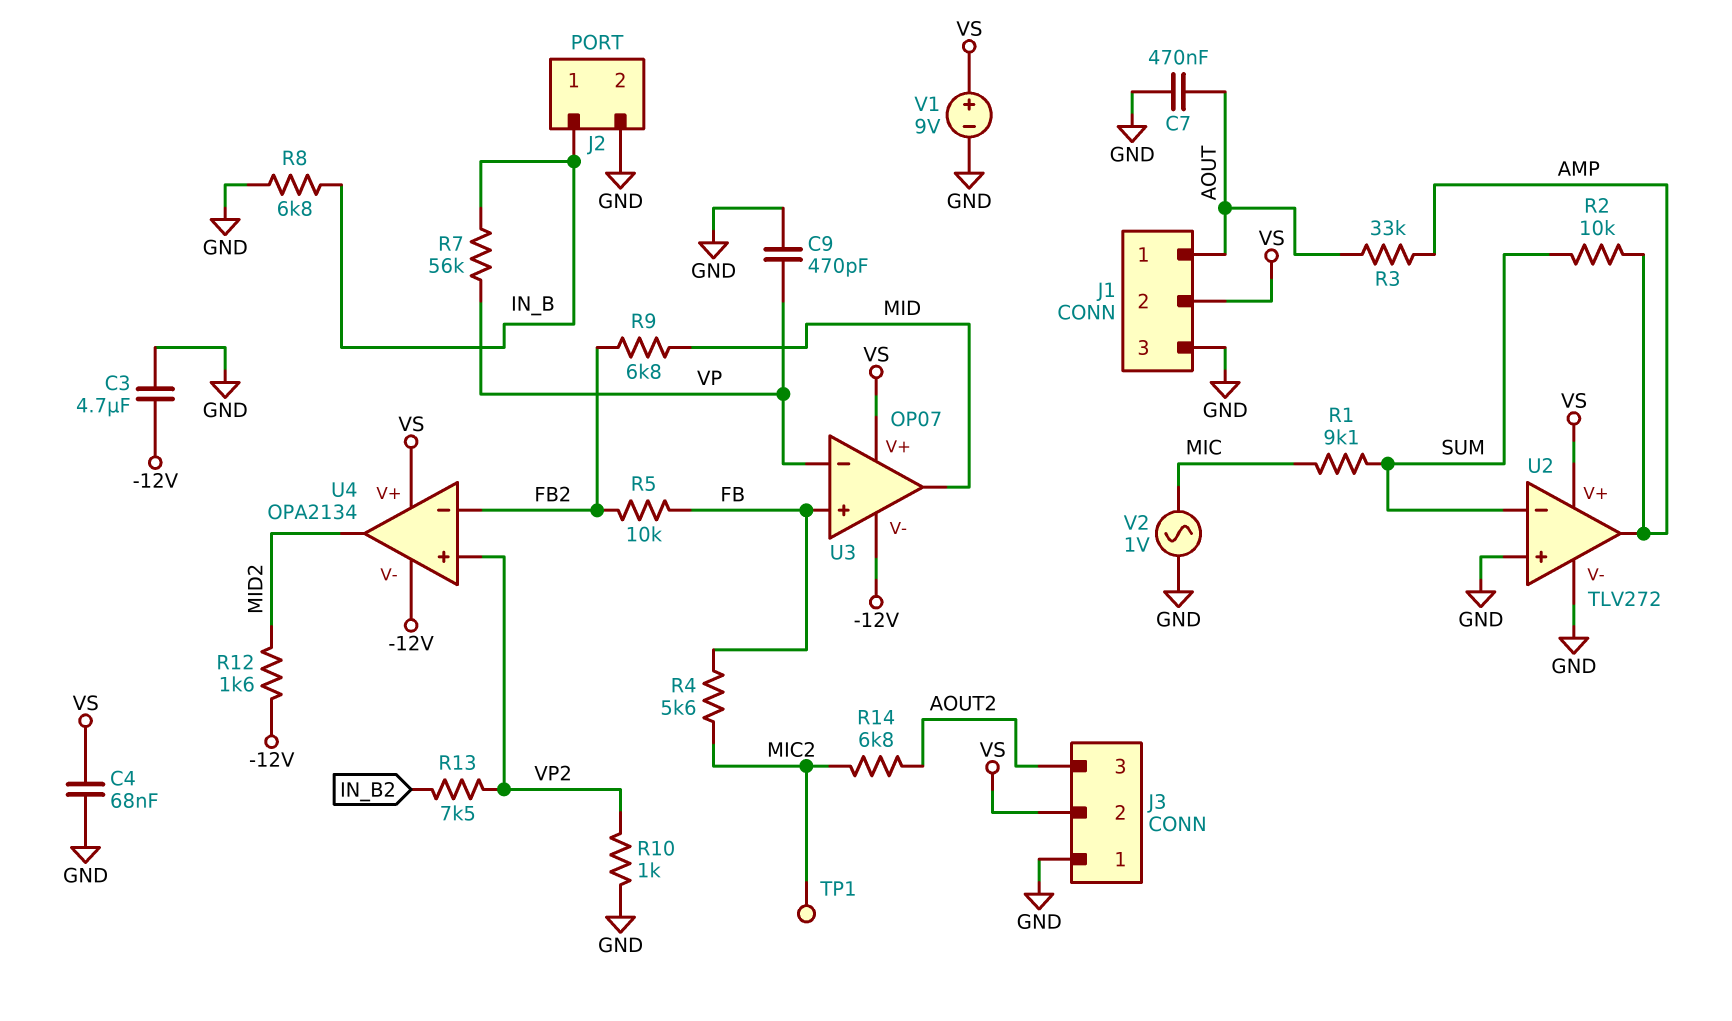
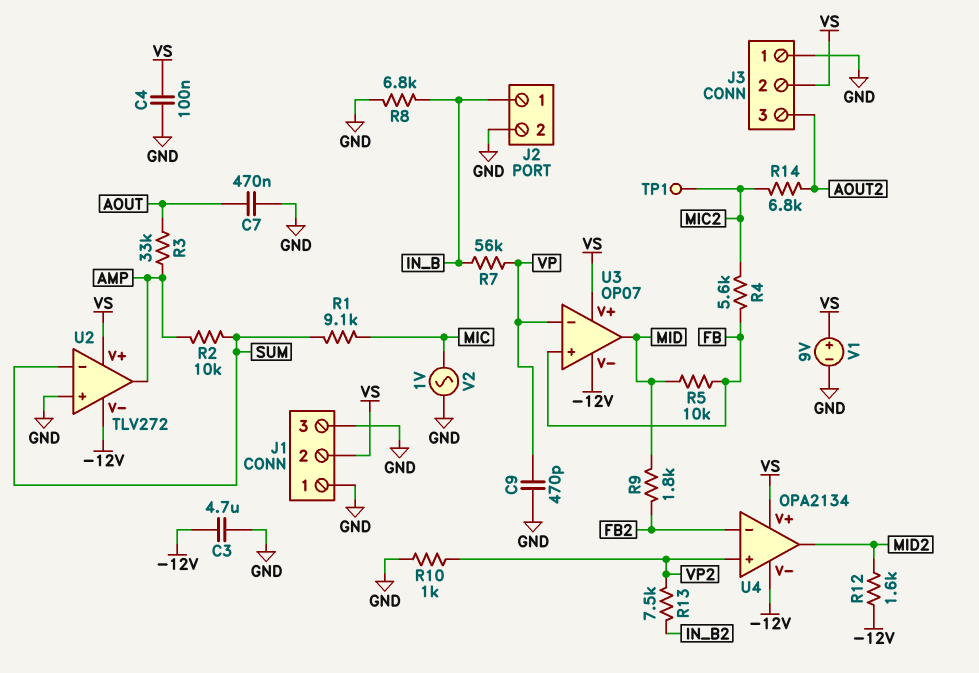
C4: 68nF (GND, VS) -> 100nF (GND, VS)
J1 pin 1: AOUT -> GND
R5: 10k (FB, FB2) -> 10k (FB, MID)
R9: 6.8k (FB2, MID) -> 1.8k (FB2, MID)
U2 pin V-: GND -> -12V

